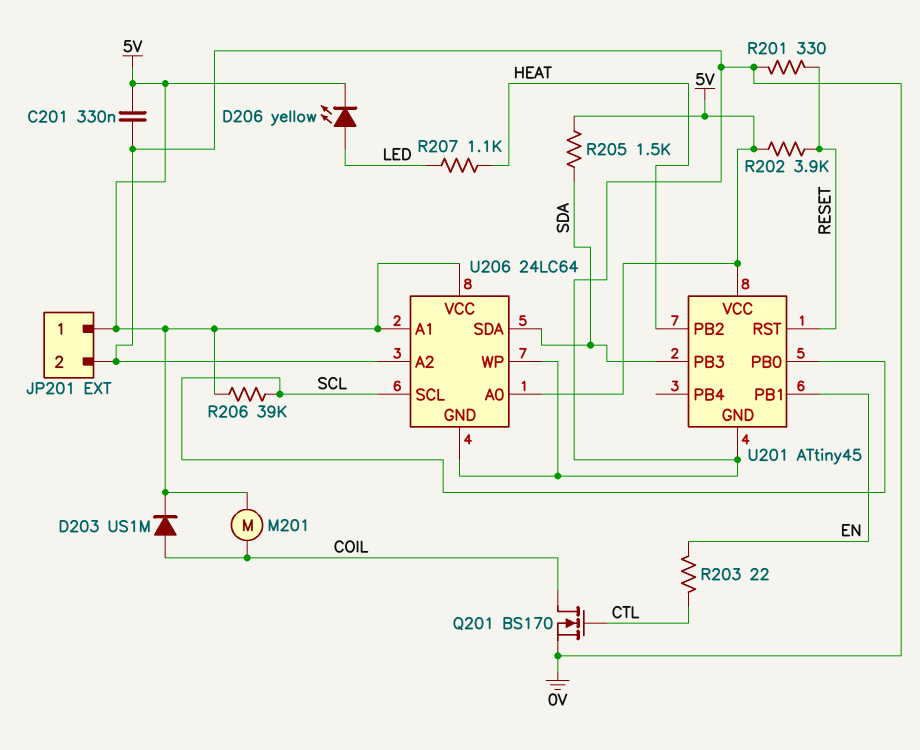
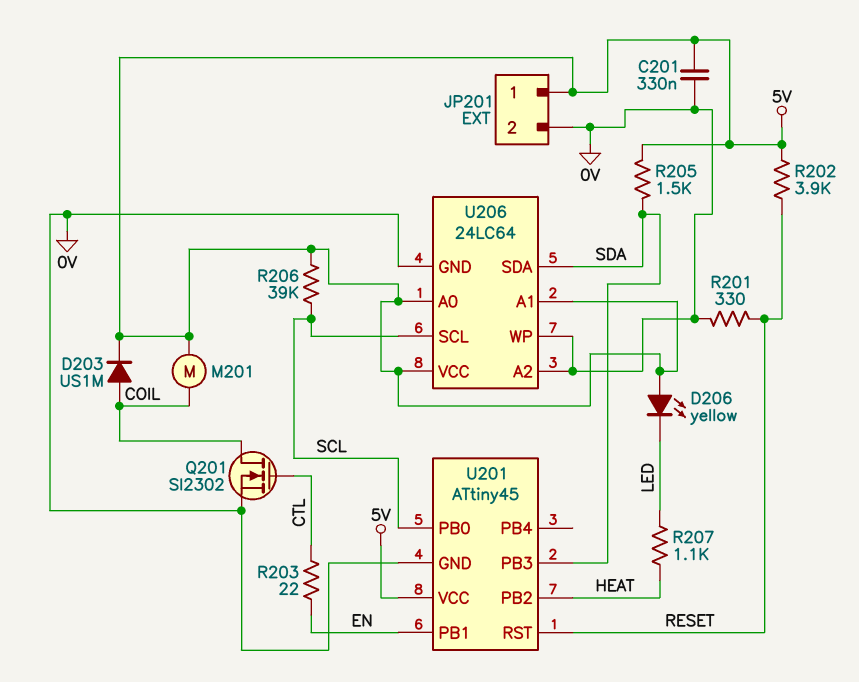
D206: LED yellow (A LED, K 5V) -> LED yellow (A 5V, K LED)
Q201: NMOS BS170 (G CTL, D COIL, S 0V) -> NMOS SI2302 (G CTL, D COIL, S 0V)

